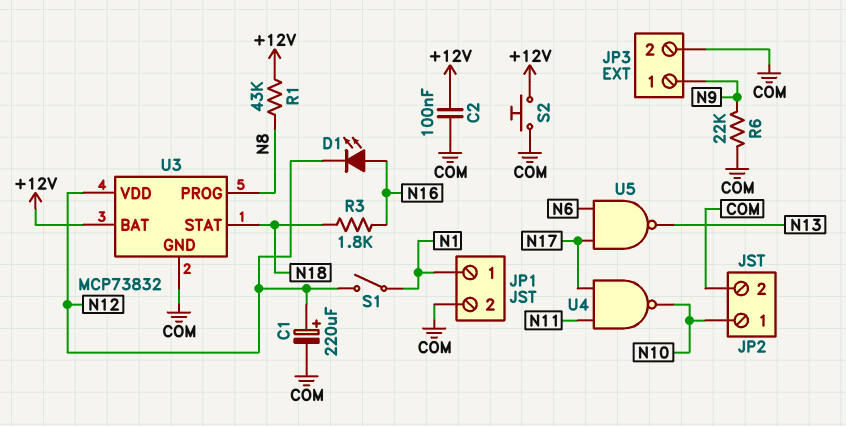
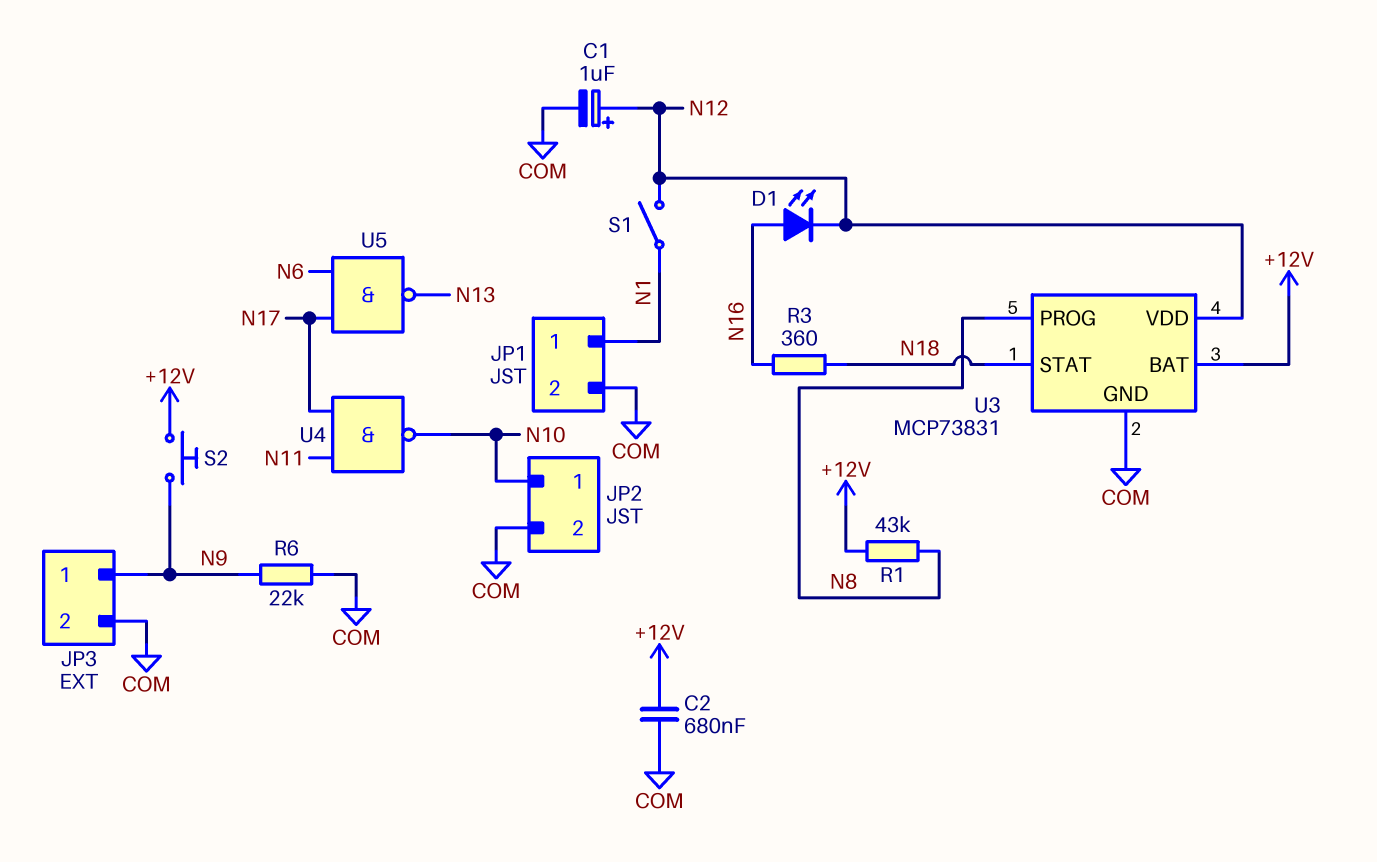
C1: 220uF (plus N12, minus COM) -> 1uF (plus N12, minus COM)
C2: 100nF (+12V, COM) -> 680nF (+12V, COM)
R3: 1.8k (N16, N18) -> 360 (N16, N18)
S2: button (+12V, COM) -> button (+12V, N9)
U3: MCP73832 -> MCP73831

